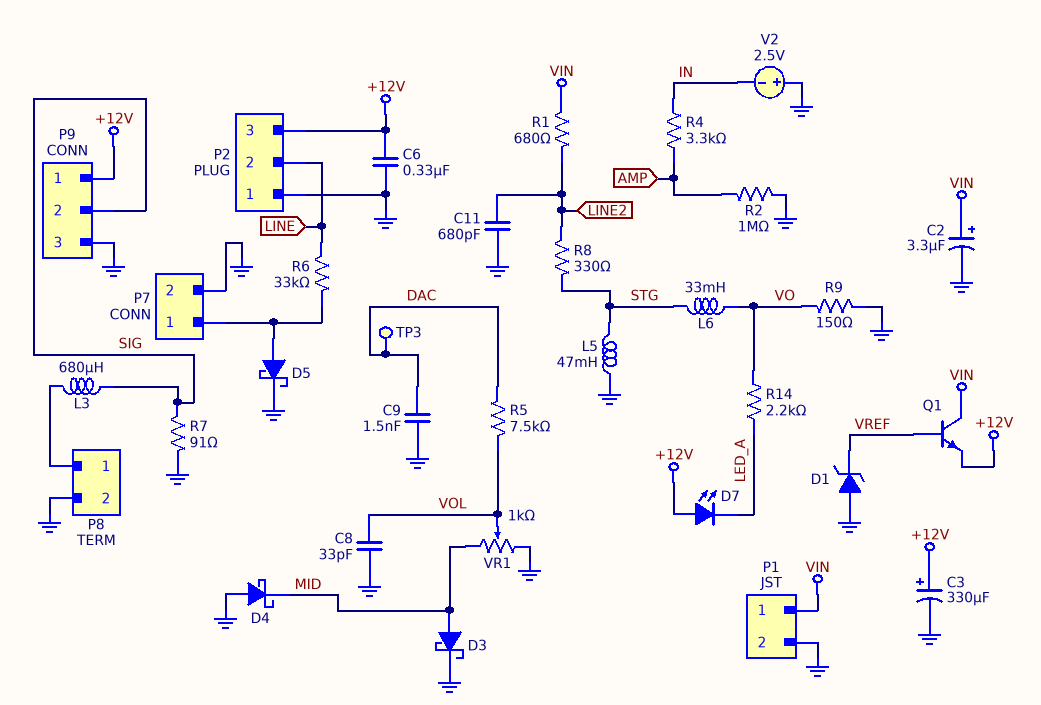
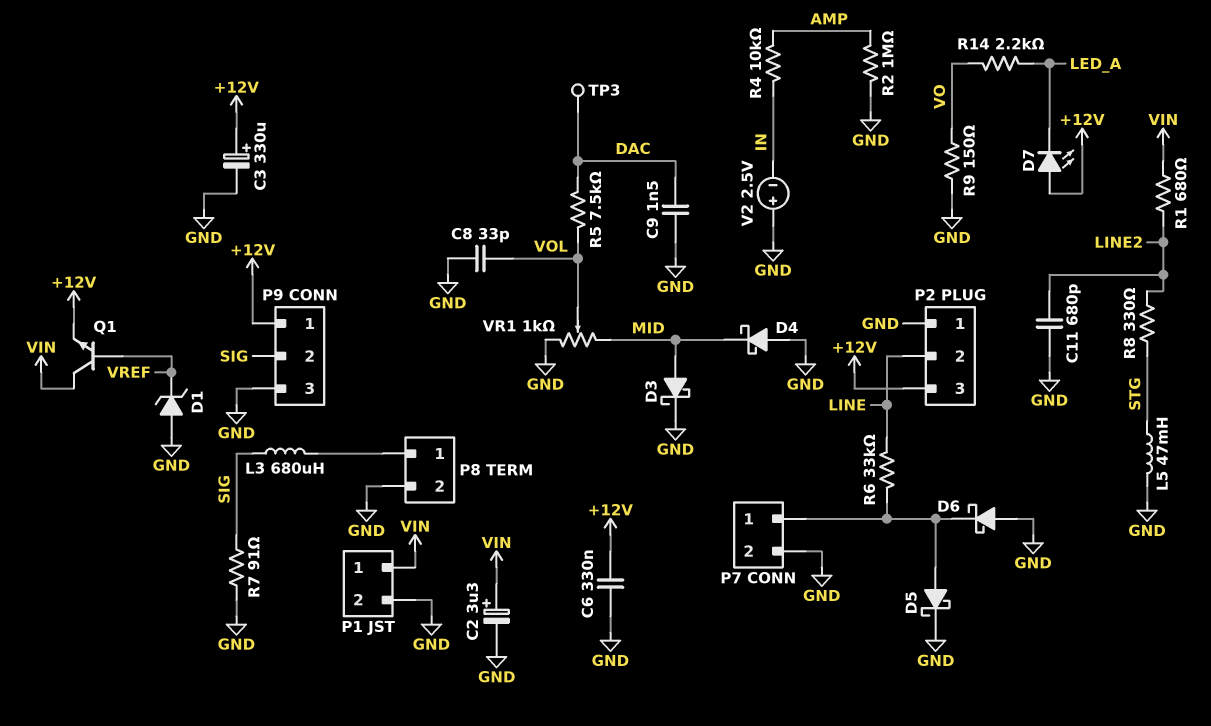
D6: none -> schottky (A GND, K P7/1)
L6: 33mH (STG, VO) -> none
R4: 3.3k (AMP, IN) -> 10k (AMP, IN)

